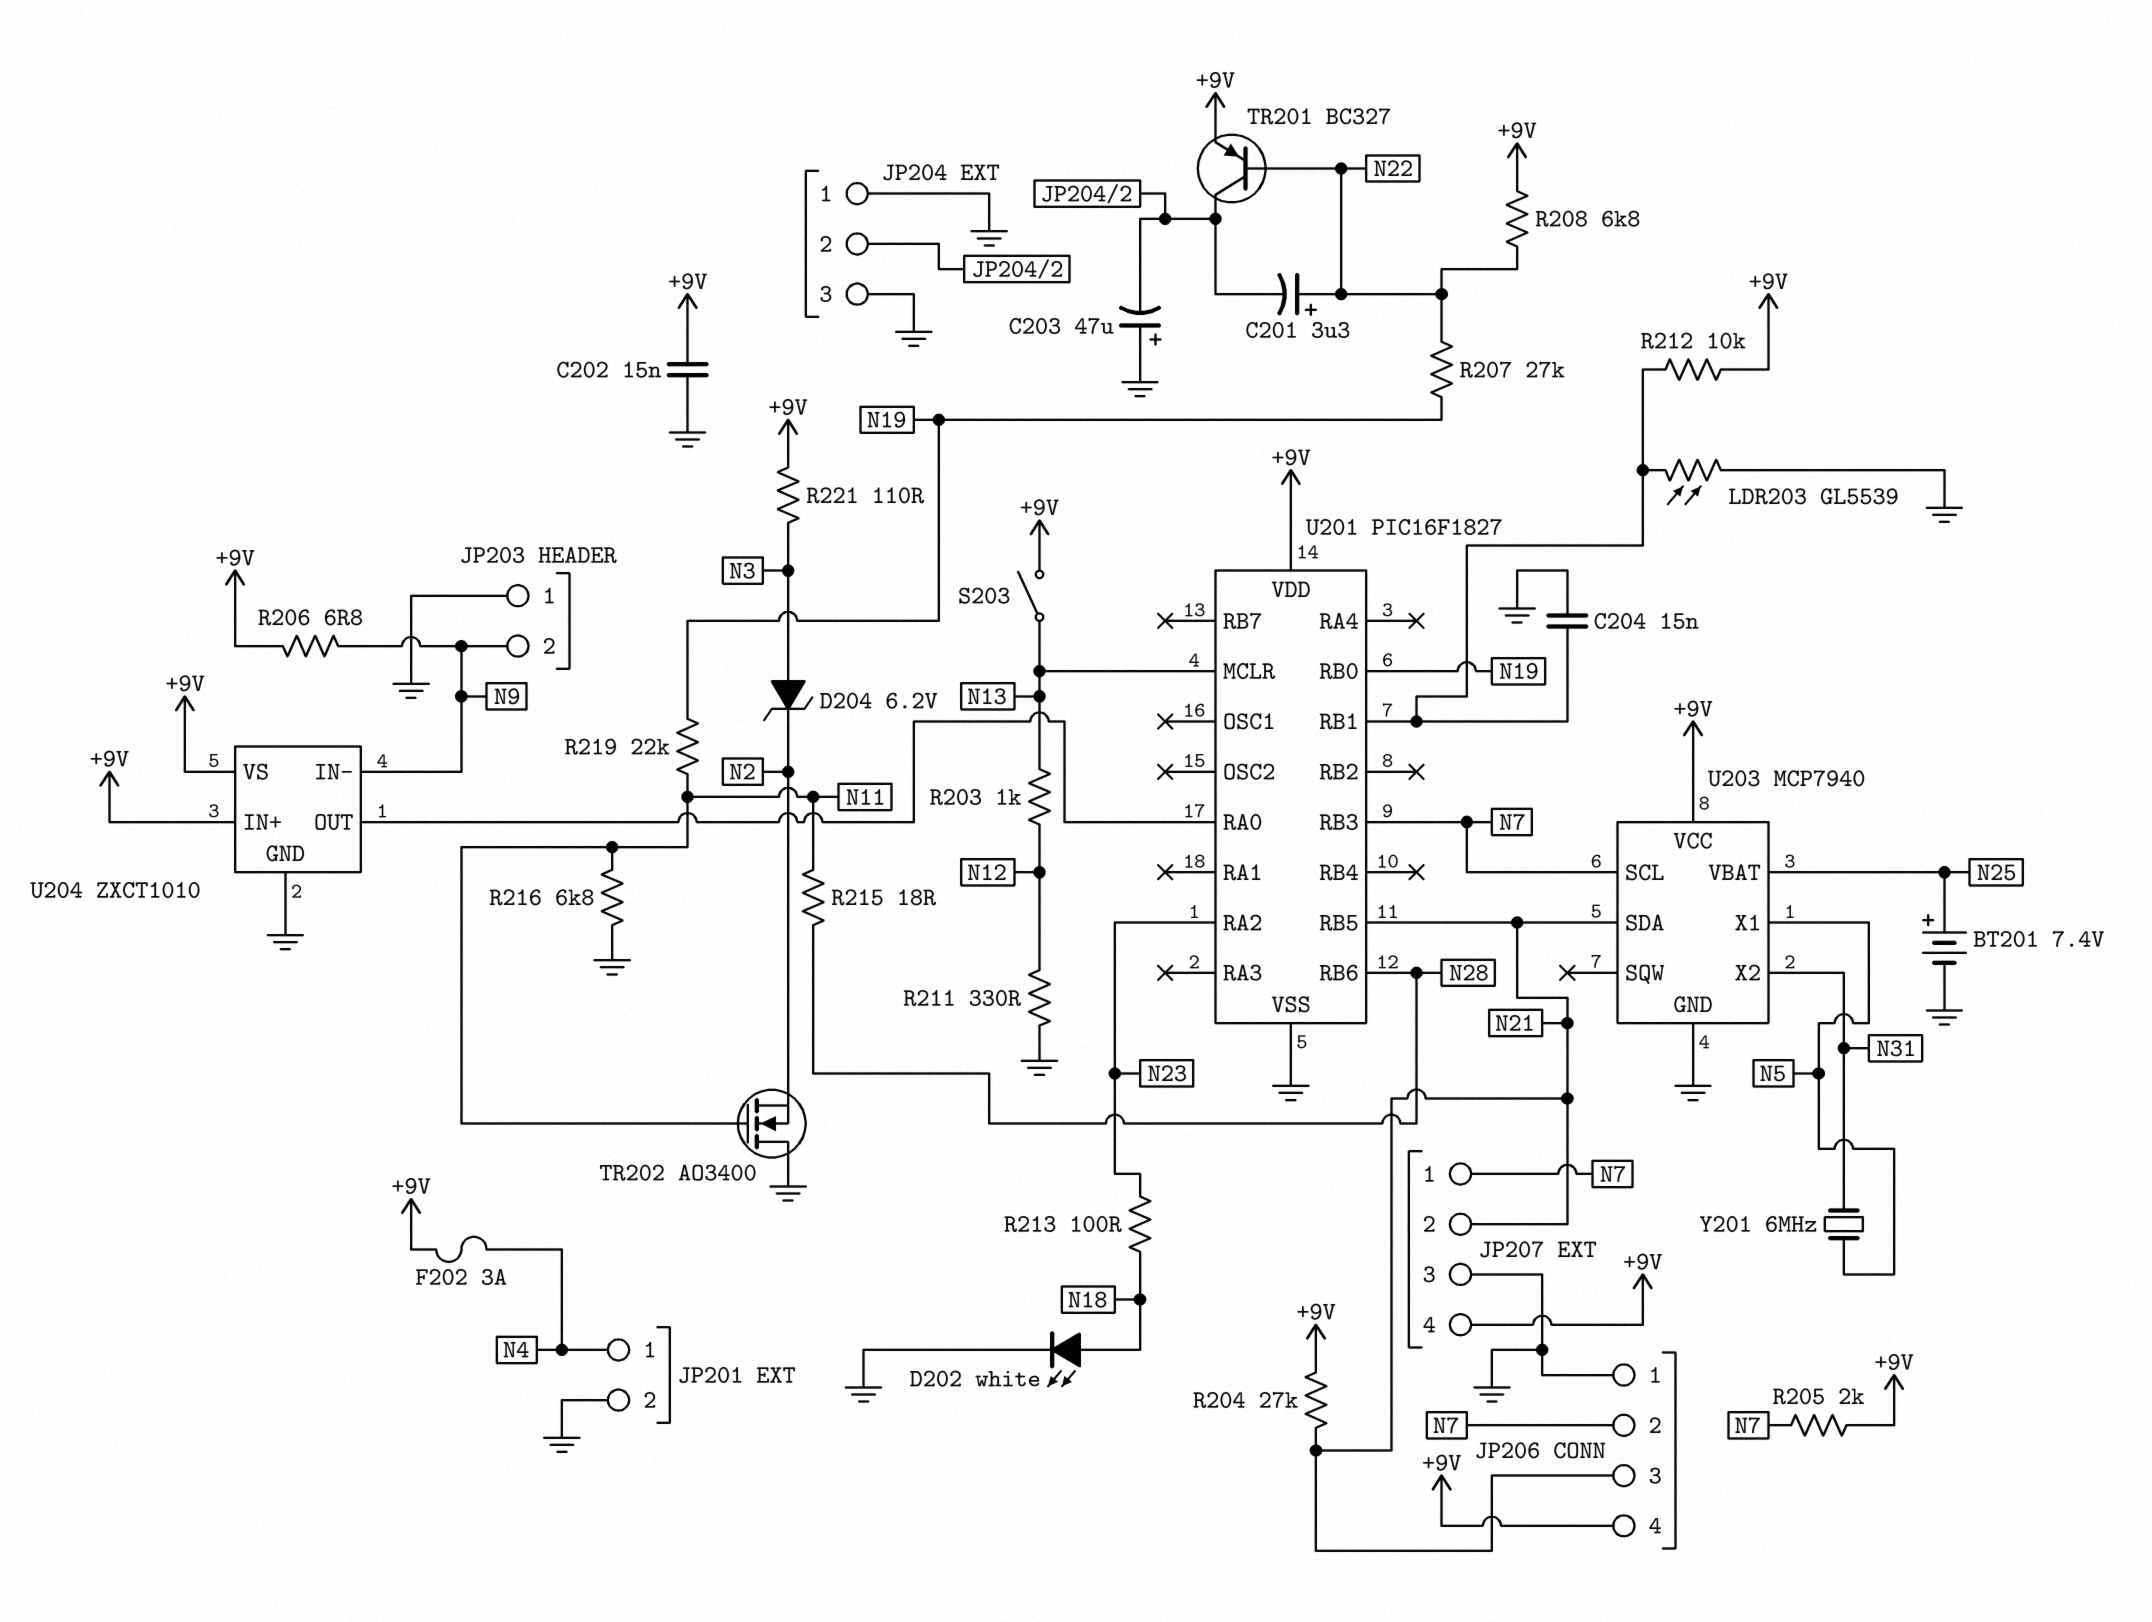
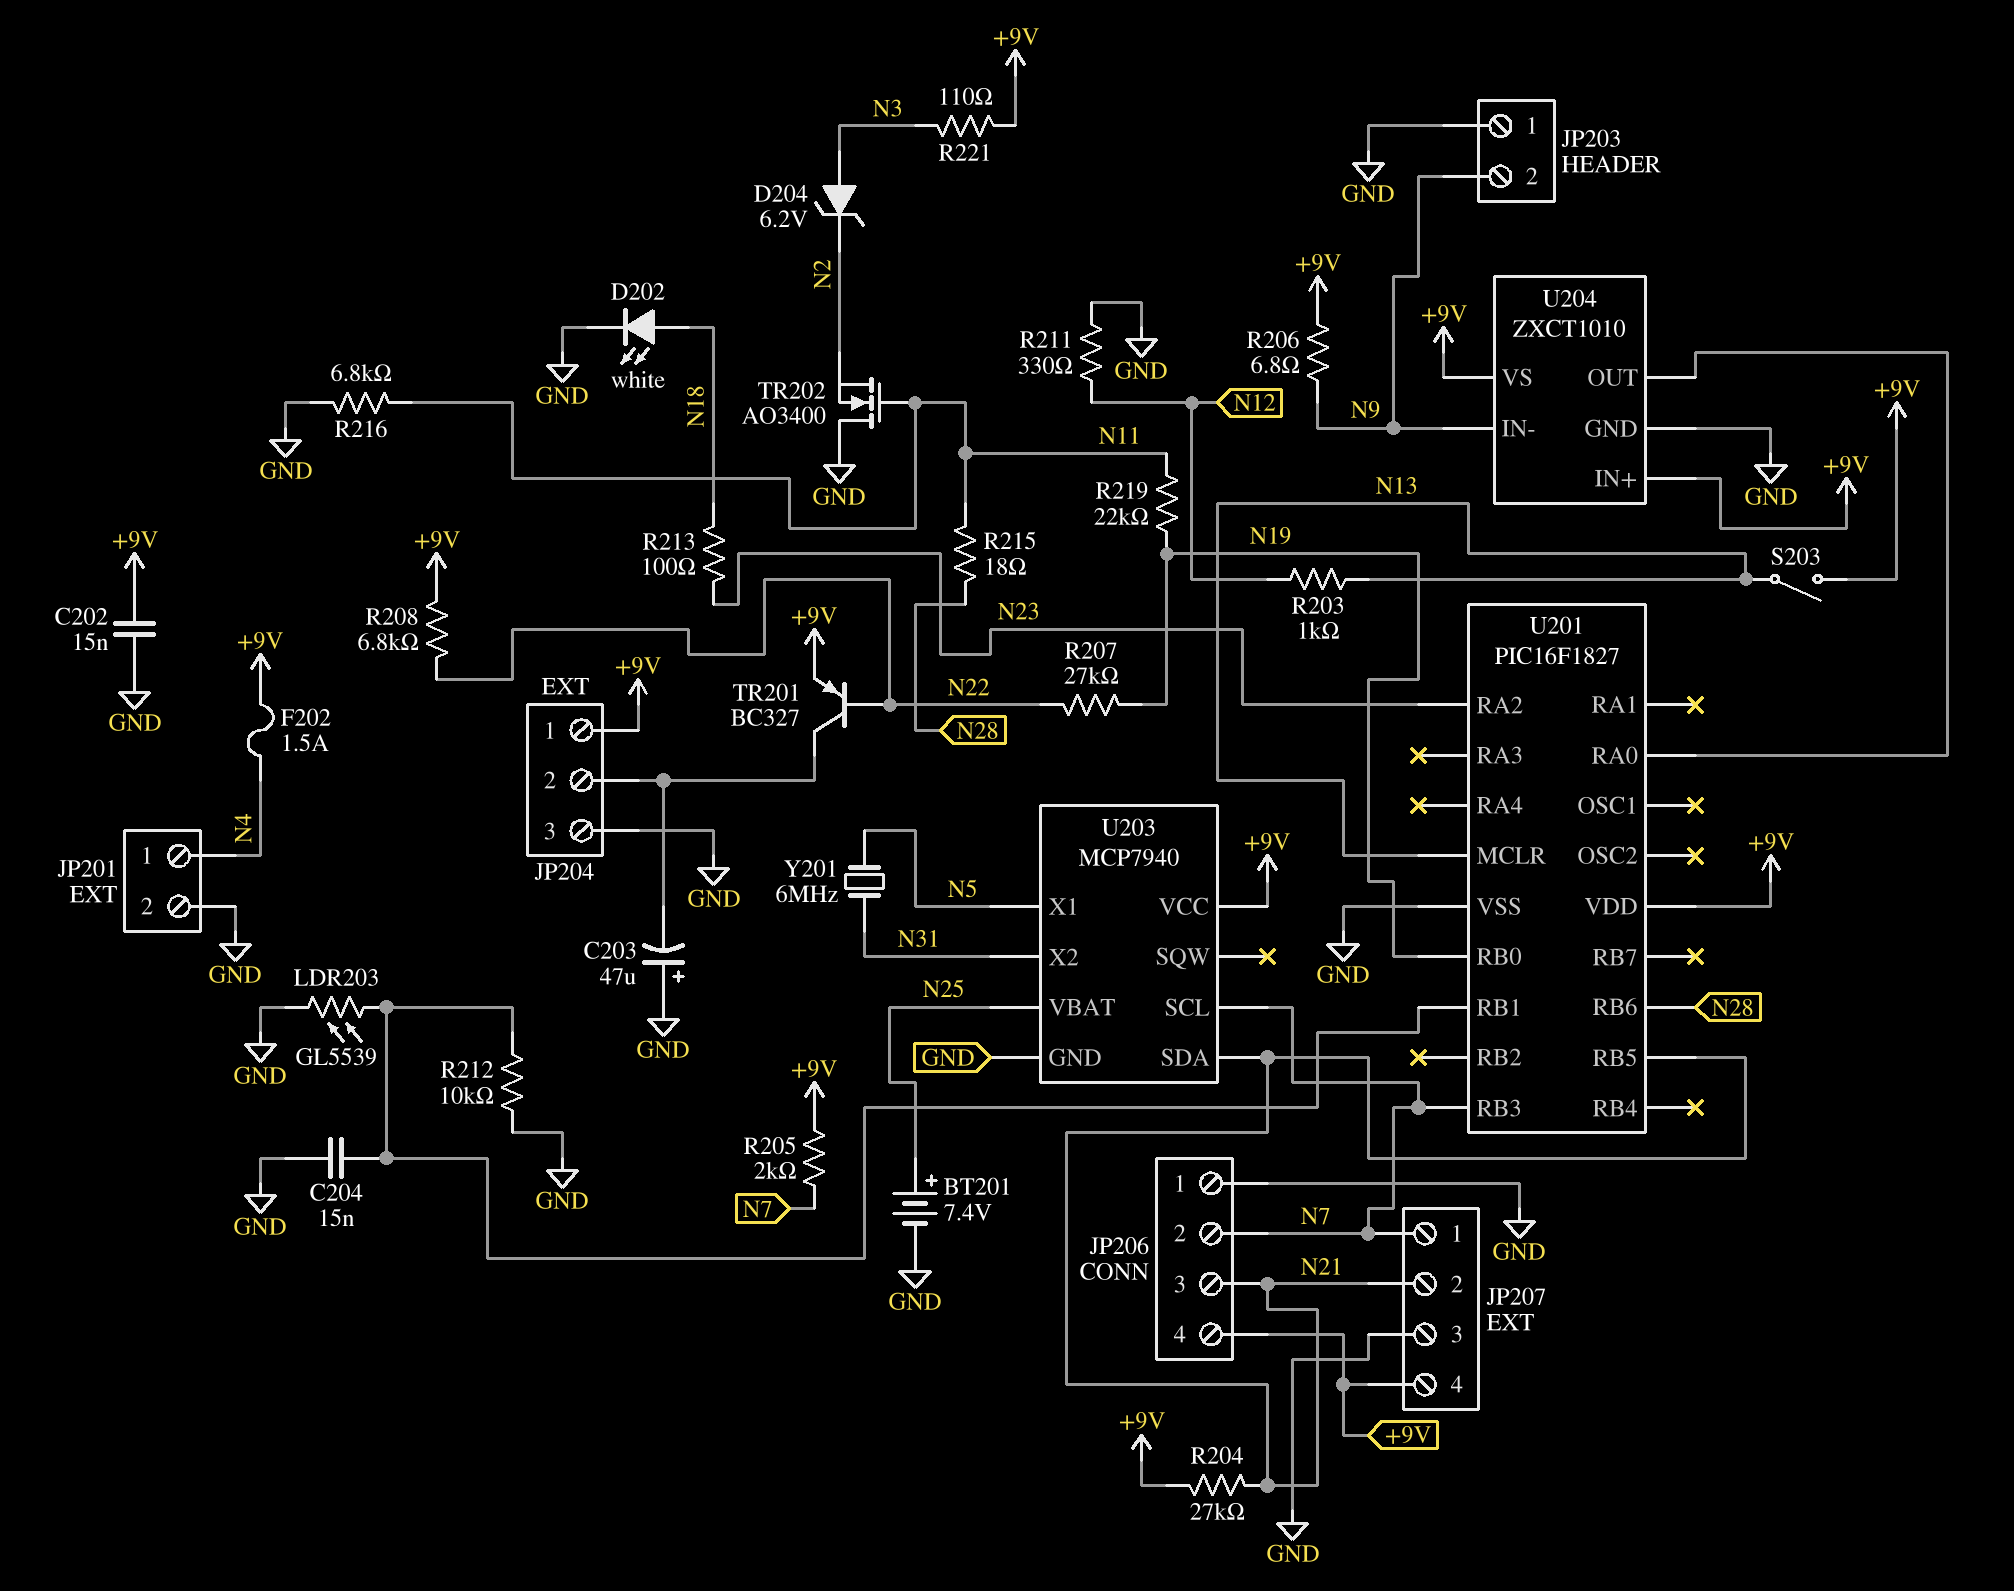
C201: 3.3uF (plus N22, minus JP204/2) -> none
F202: 3A (+9V, N4) -> 1.5A (+9V, N4)
JP204 pin 1: GND -> +9V
R212: 10k (+9V, U201/RB1) -> 10k (GND, U201/RB1)

